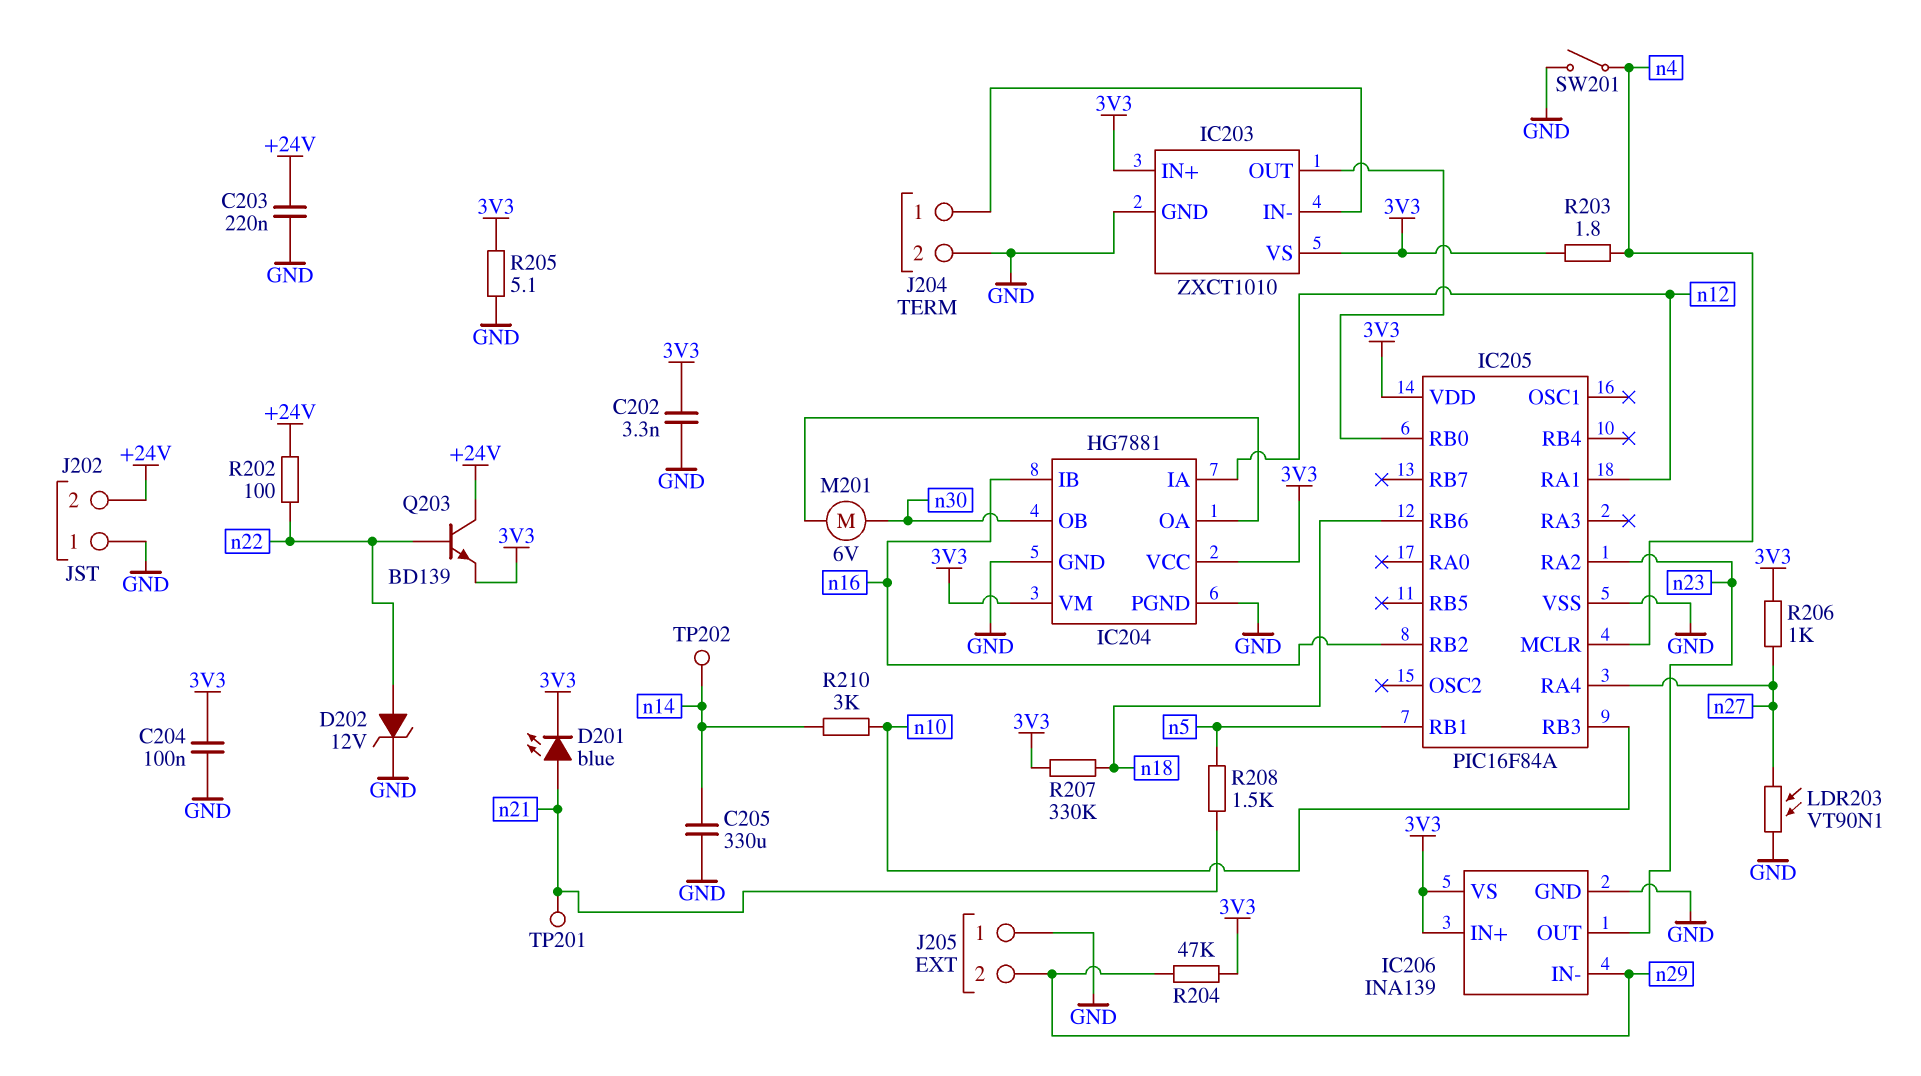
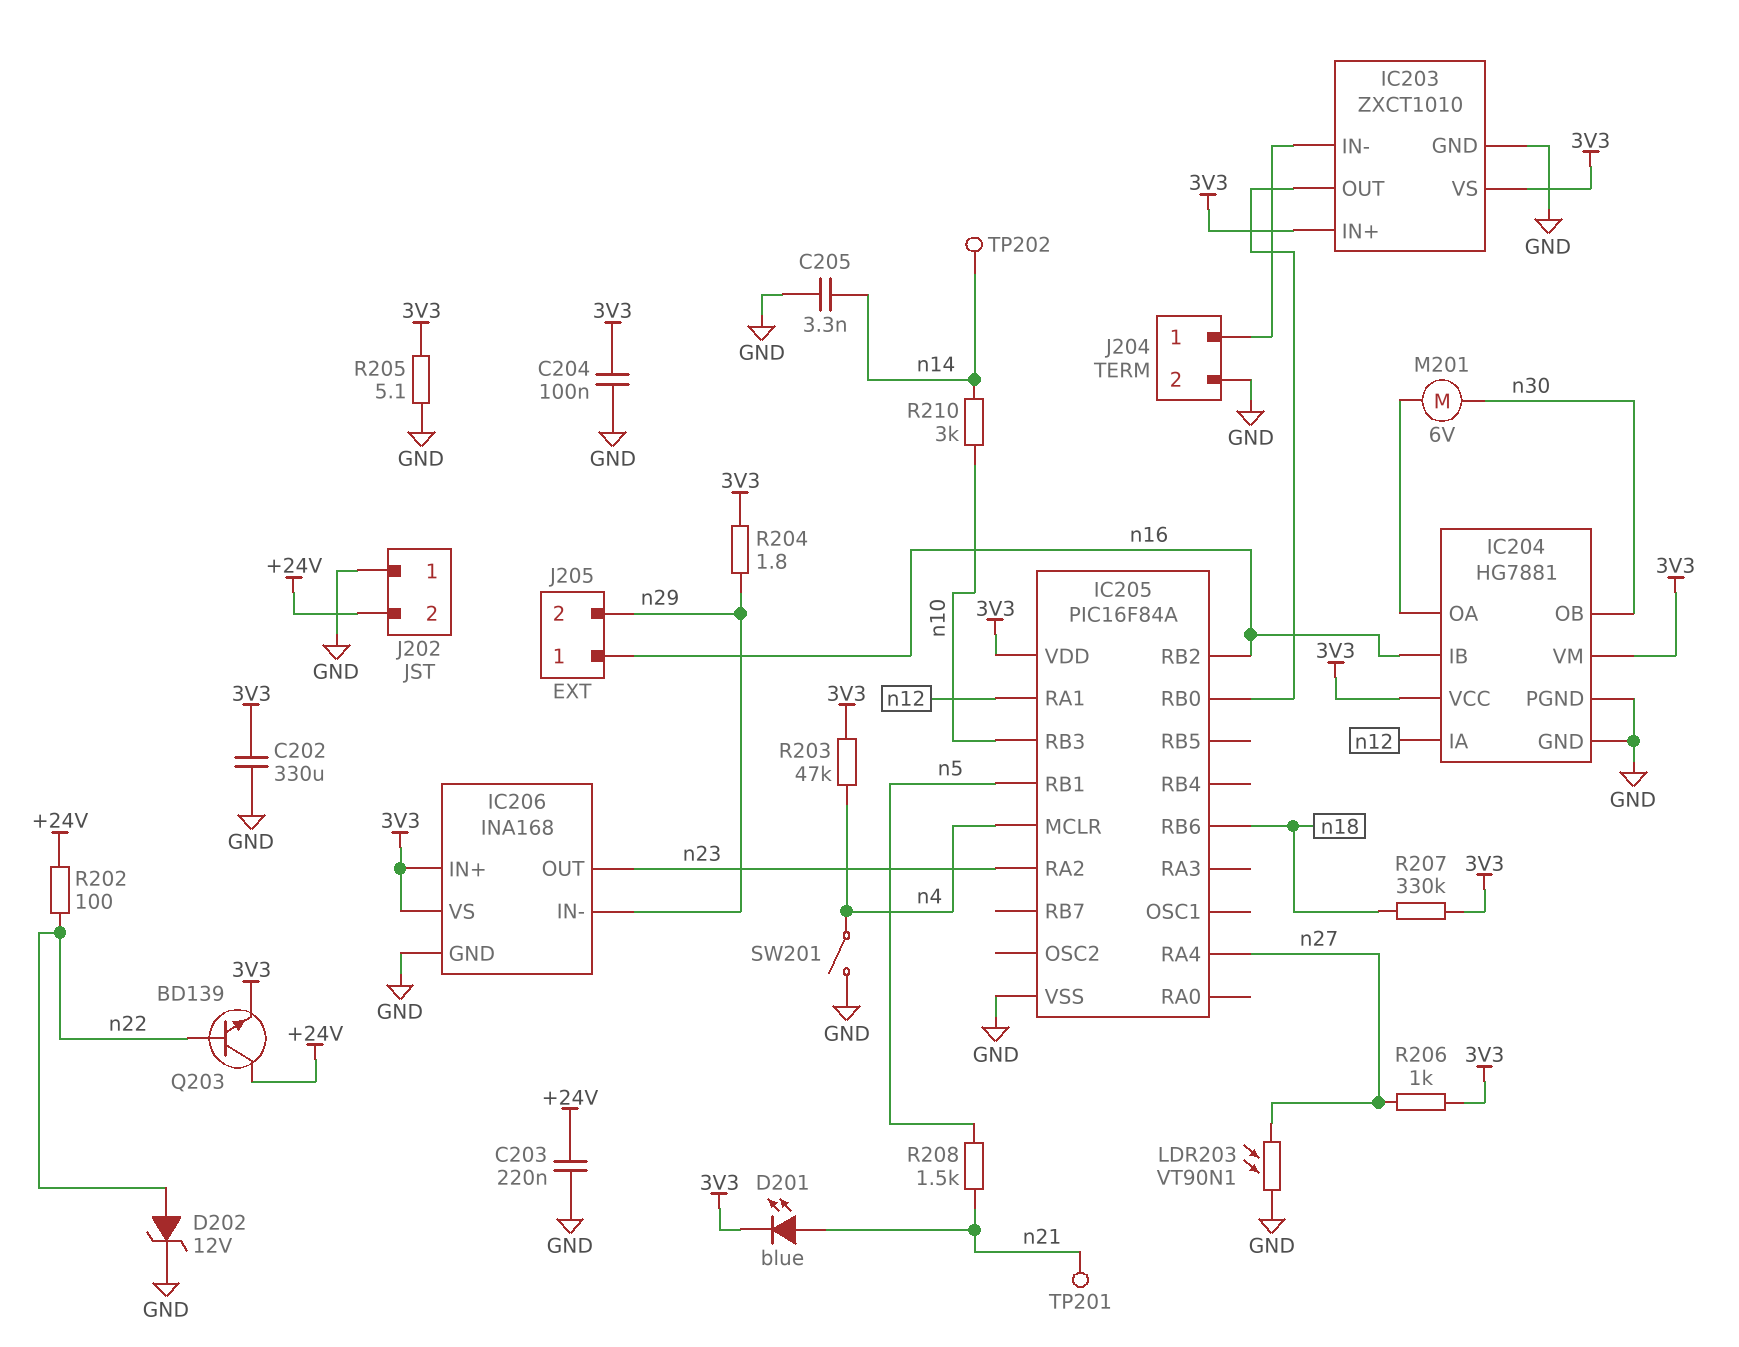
C202: 3.3nF (3V3, GND) -> 330uF (3V3, GND)
C205: 330uF (GND, n14) -> 3.3nF (GND, n14)
IC206: INA139 -> INA168
J205 pin 1: GND -> n16
R203: 1.8 (3V3, n4) -> 47k (3V3, n4)
R204: 47k (3V3, n29) -> 1.8 (3V3, n29)

